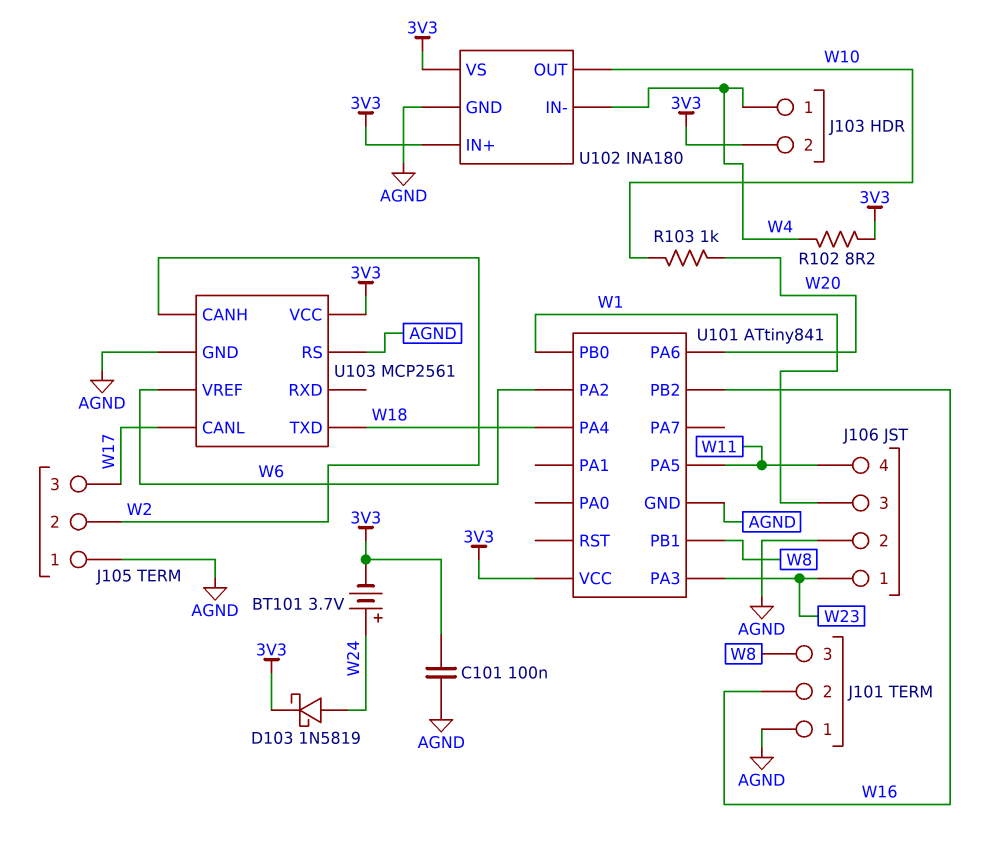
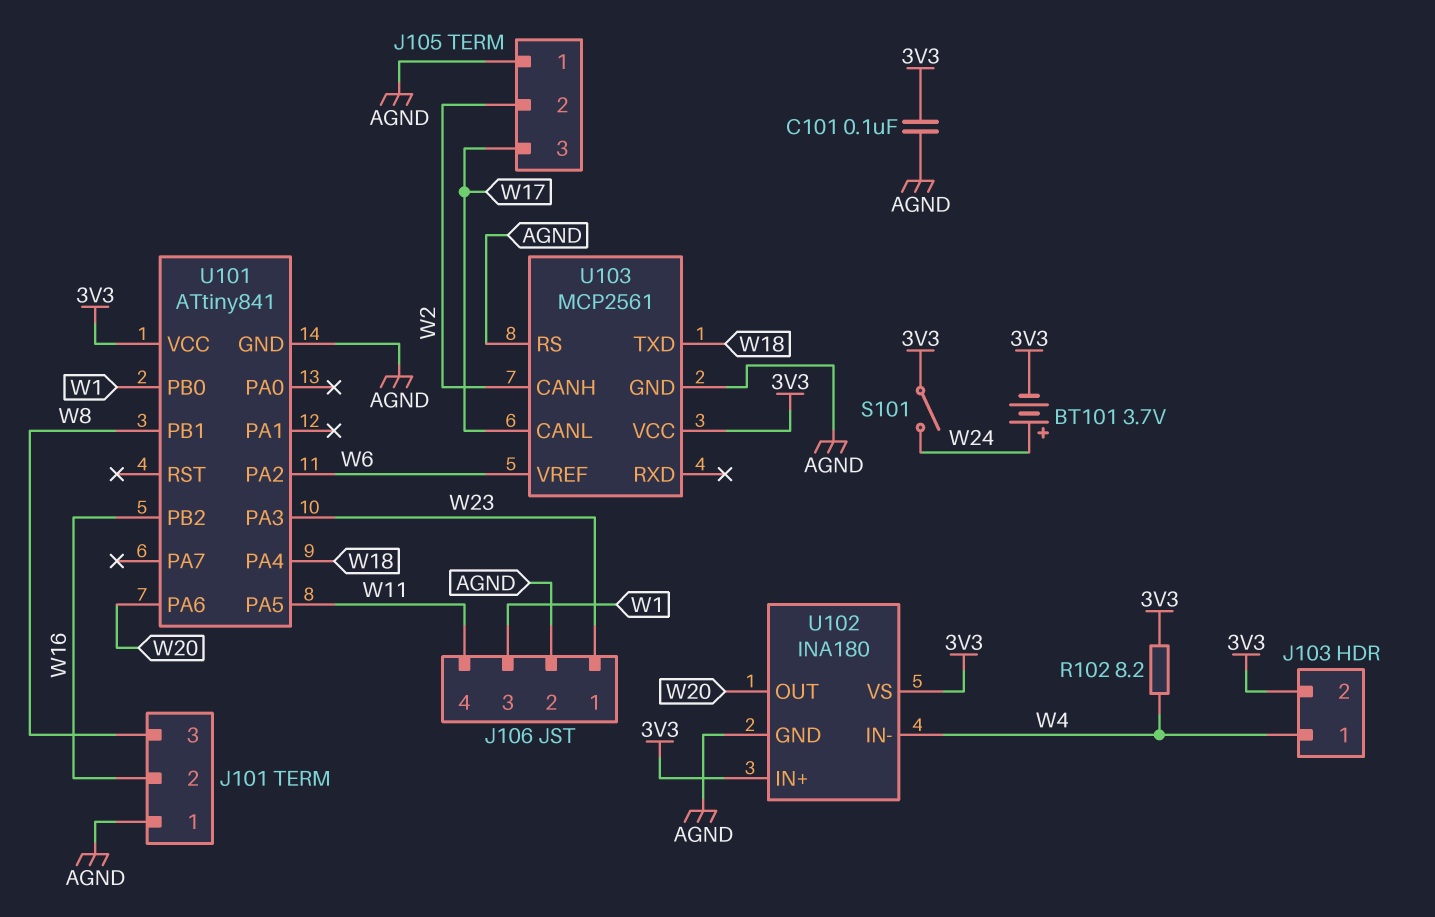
D103: schottky 1N5819 (A W24, K 3V3) -> none
R103: 1k (W10, W20) -> none
S101: none -> switch (3V3, W24)
U102 pin OUT: W10 -> W20

